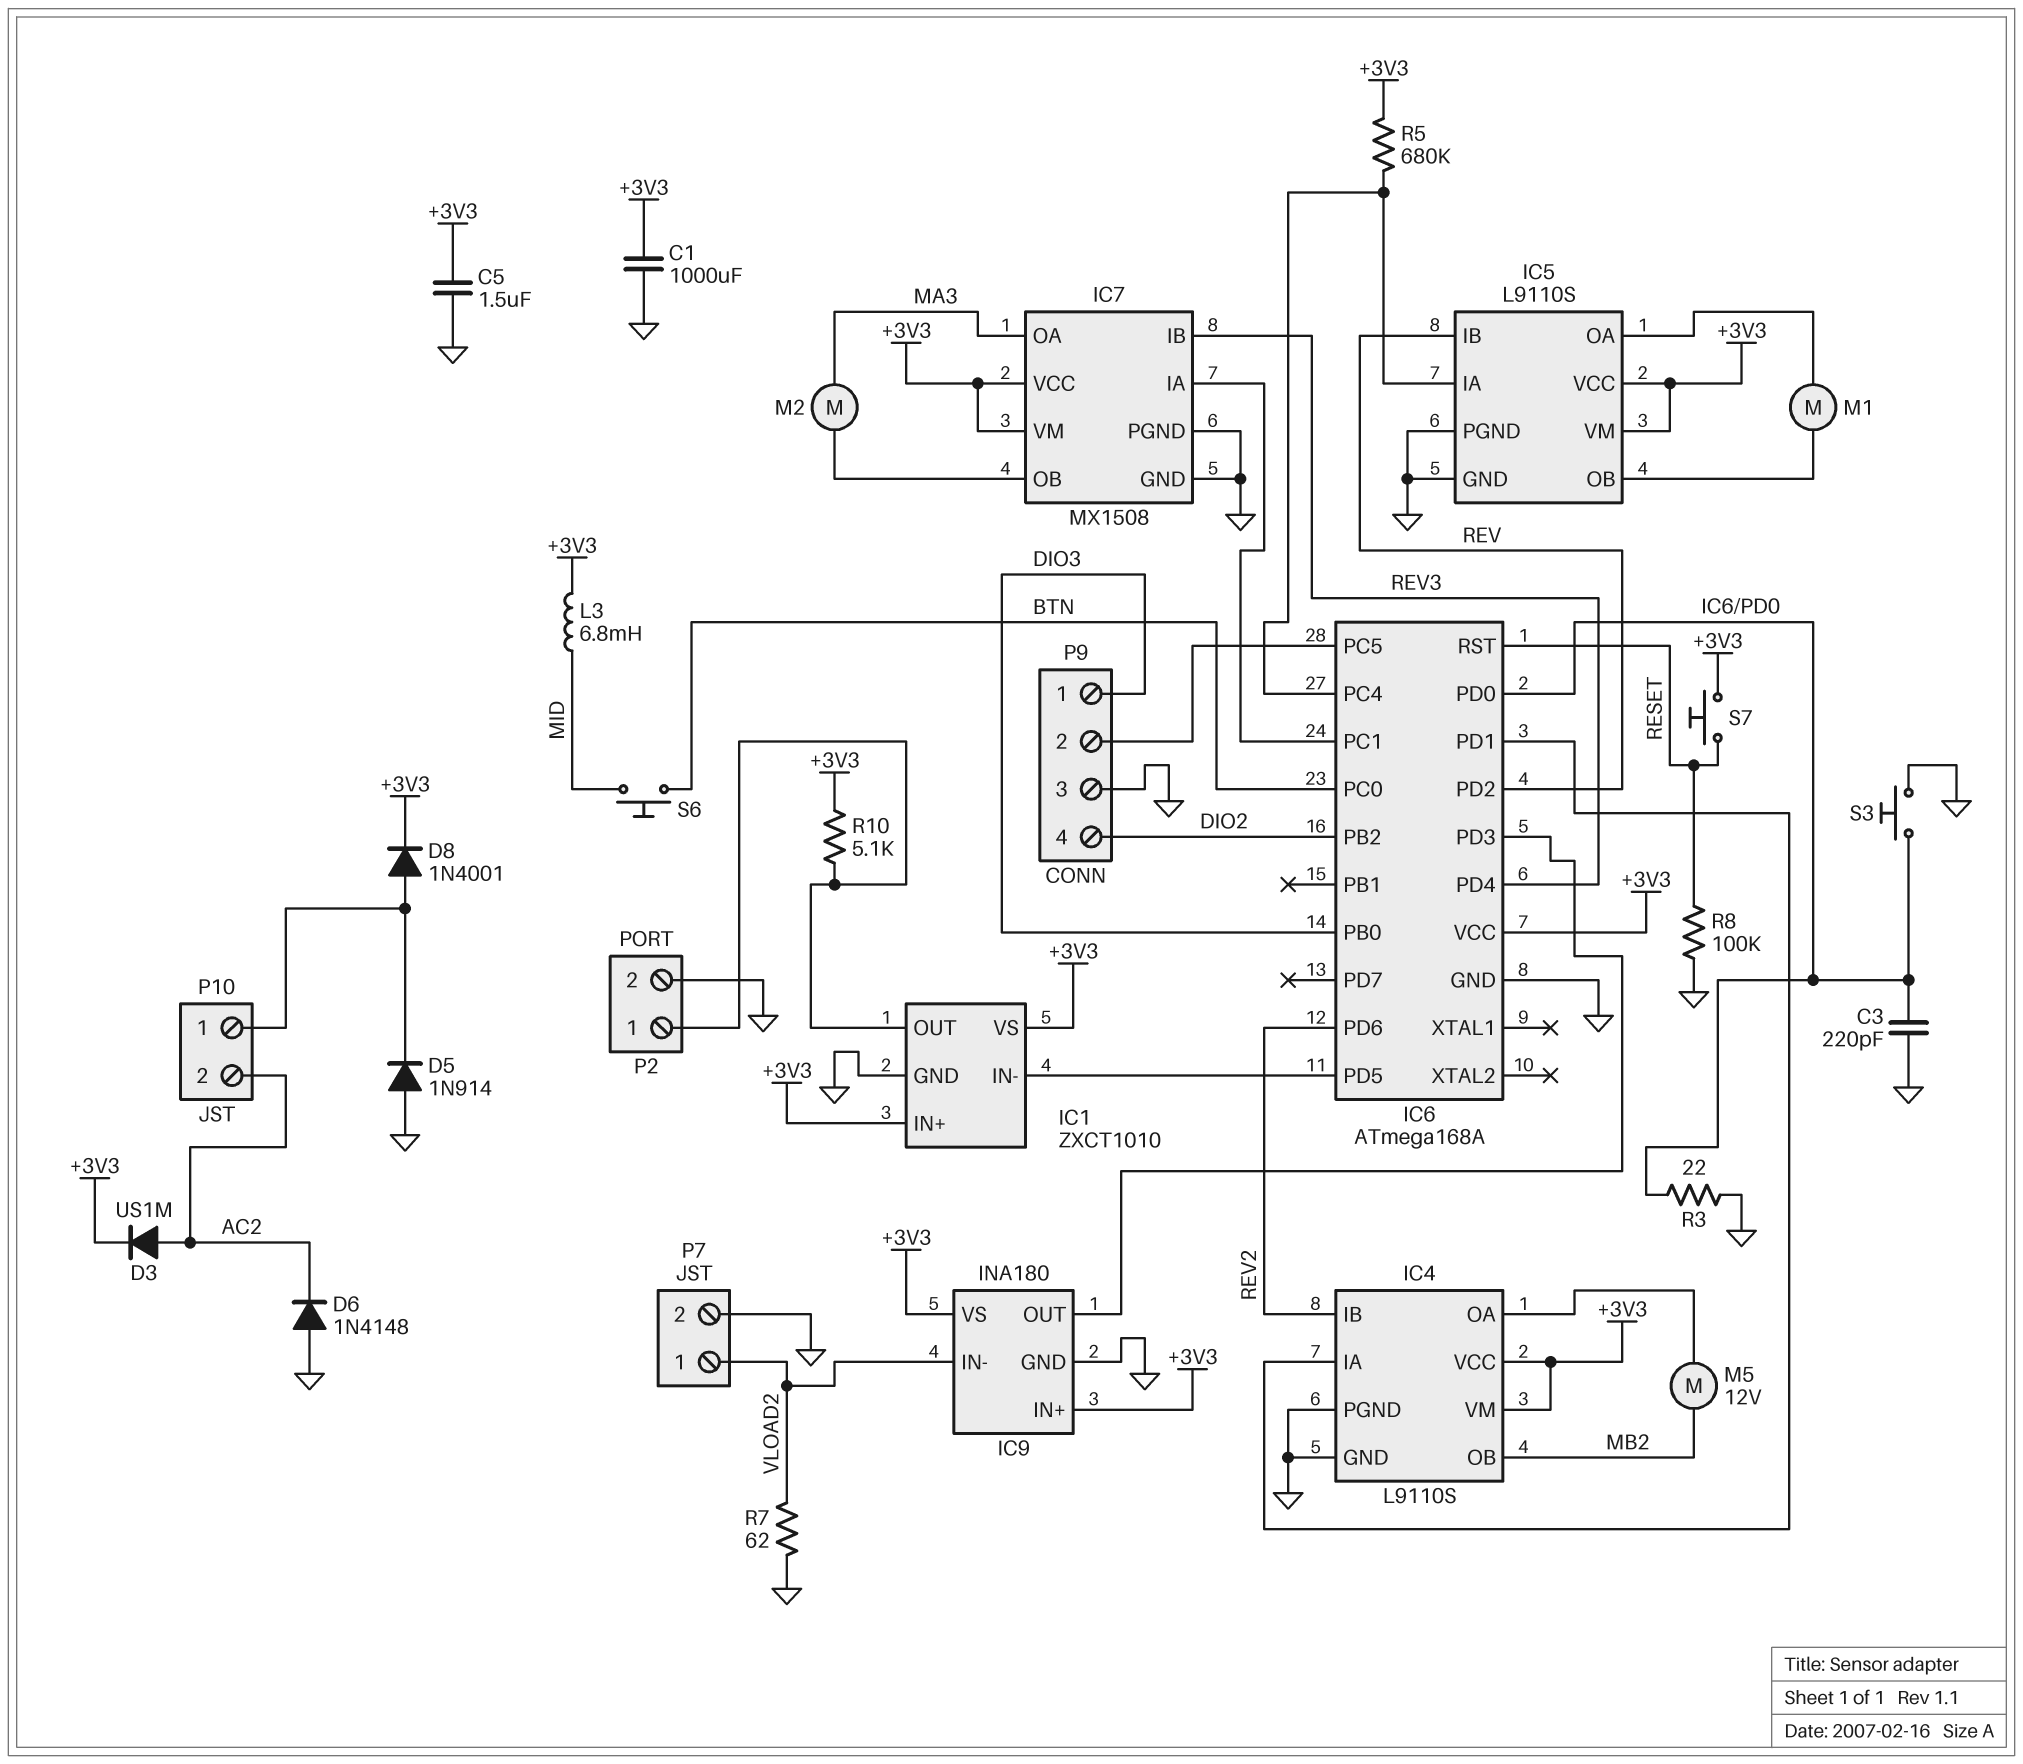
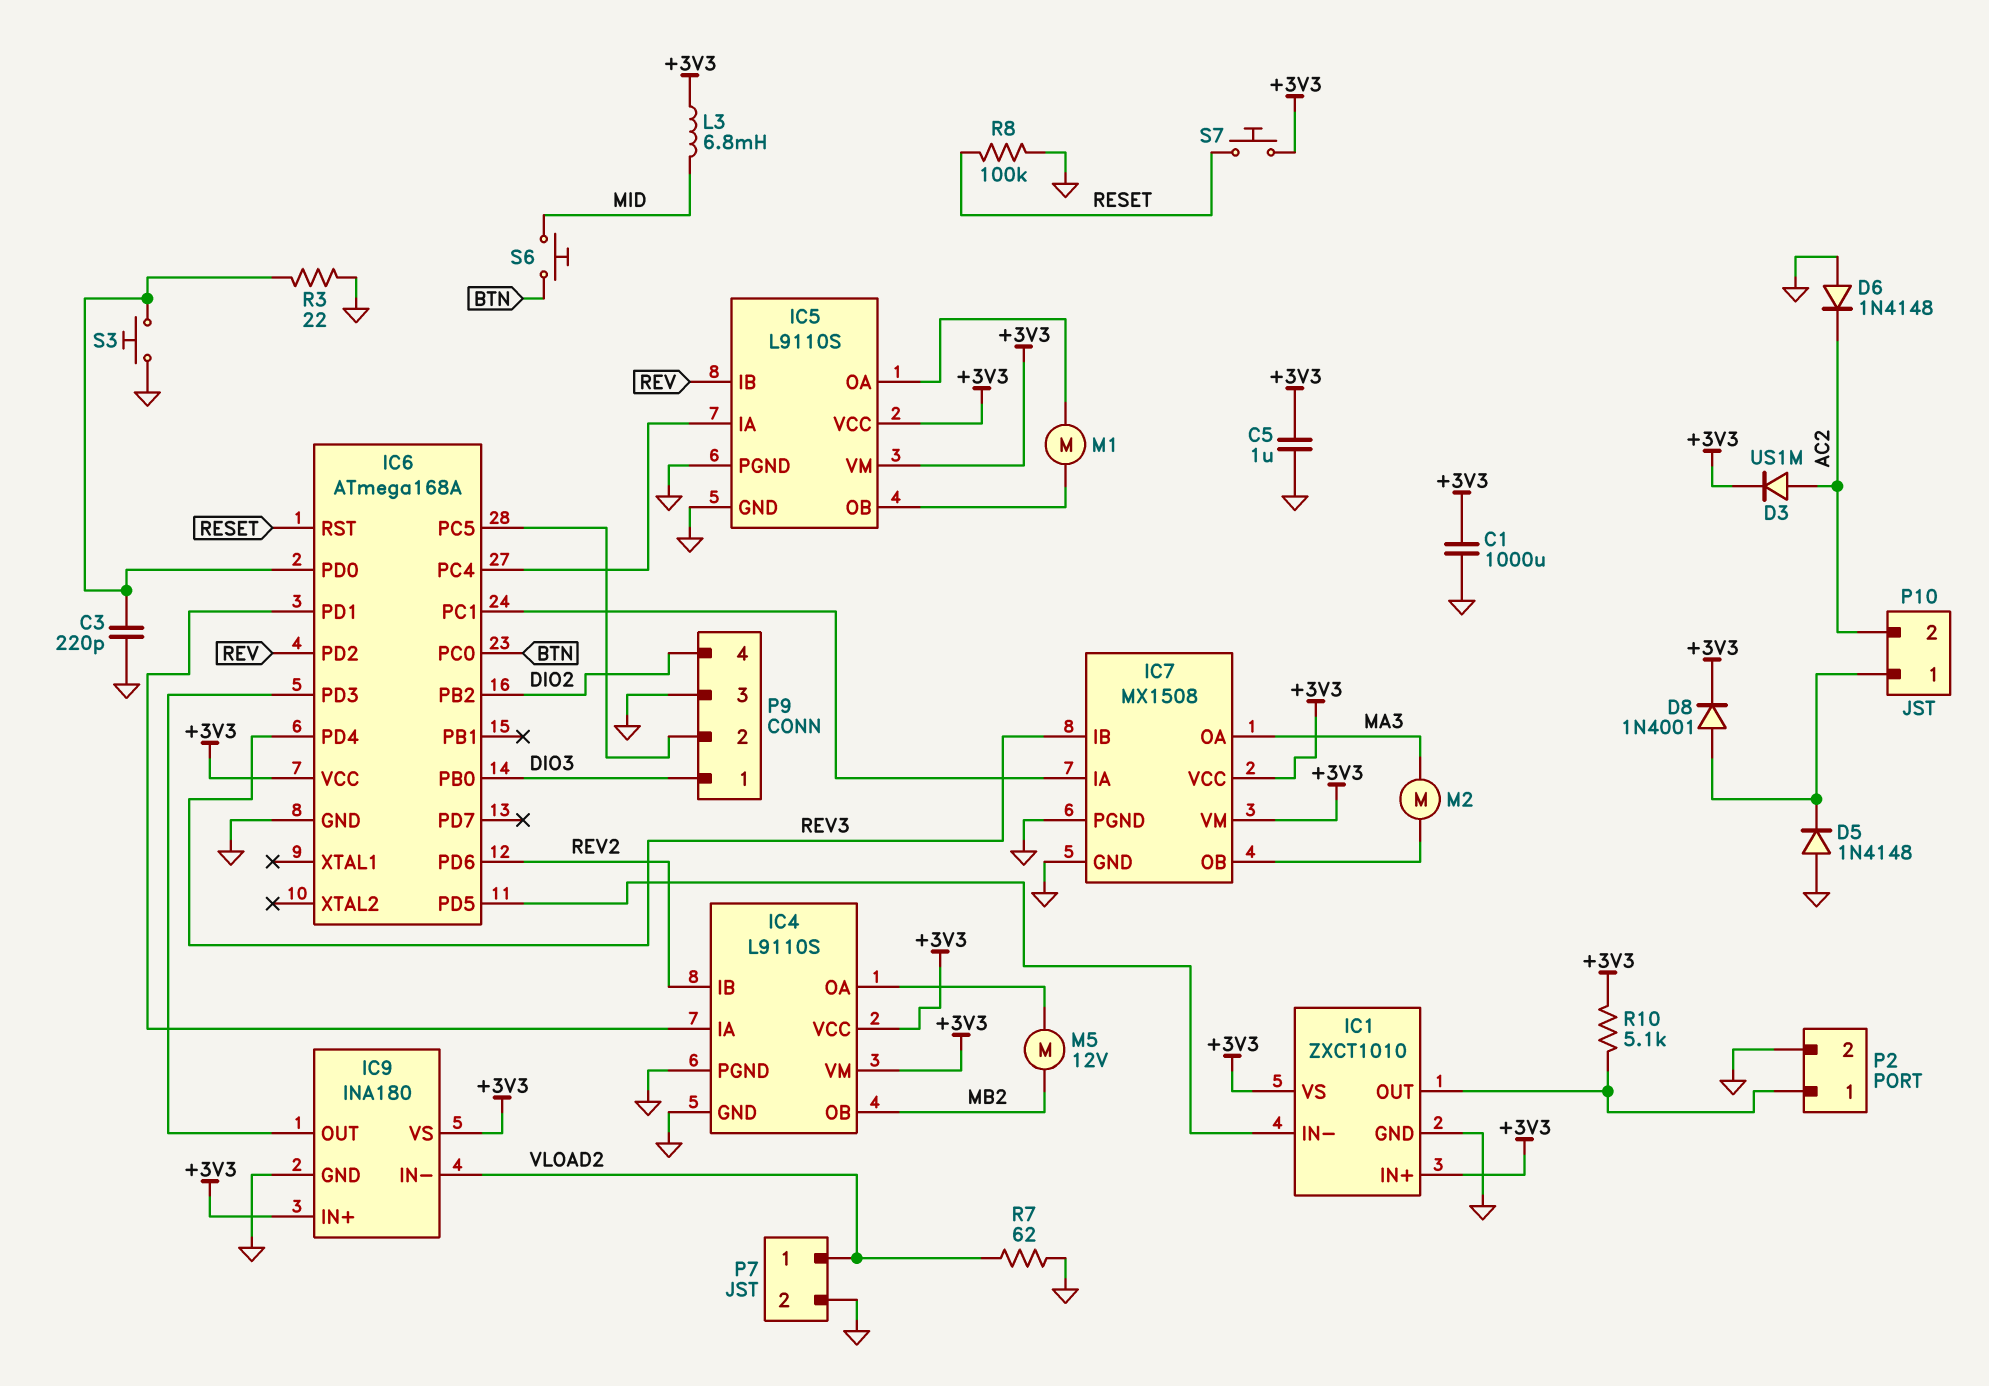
C5: 1.5uF (+3V3, GND) -> 1uF (+3V3, GND)
D5: diode 1N914 (A GND, K P10/1) -> diode 1N4148 (A GND, K P10/1)
R5: 680k (+3V3, IC5/IA) -> none

